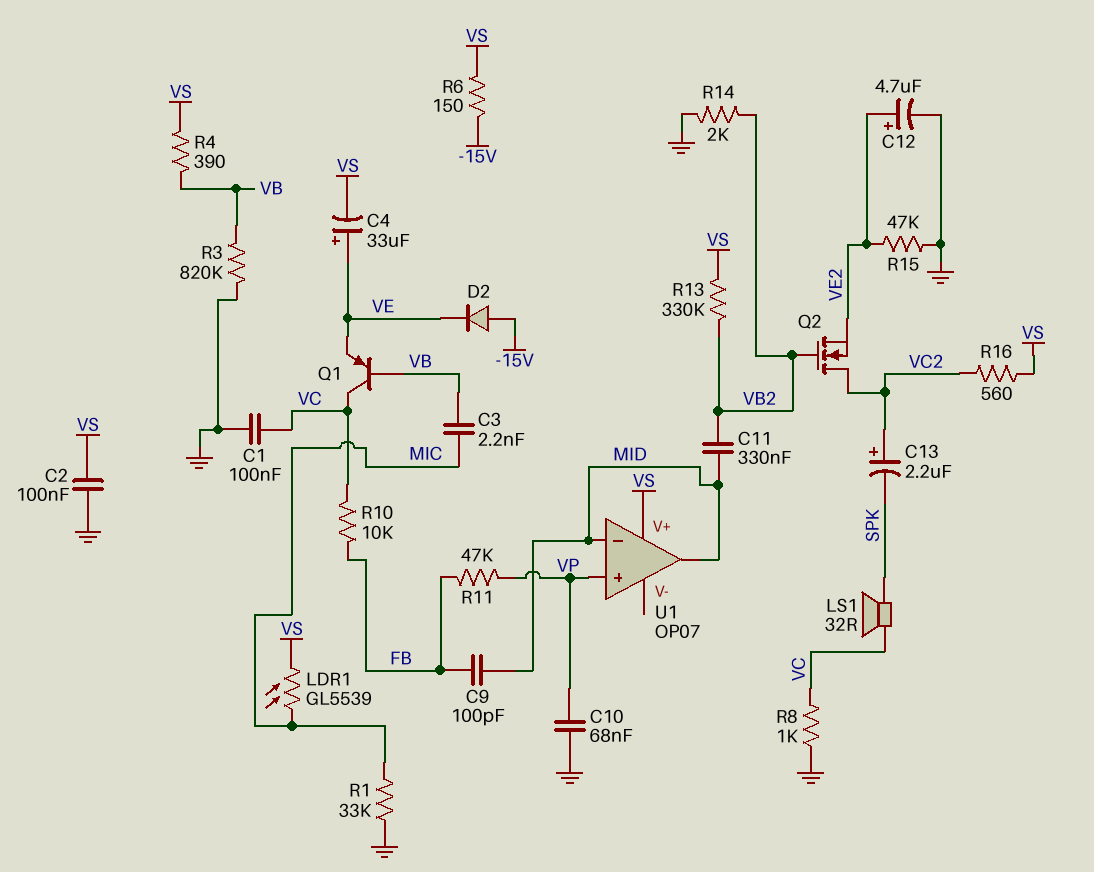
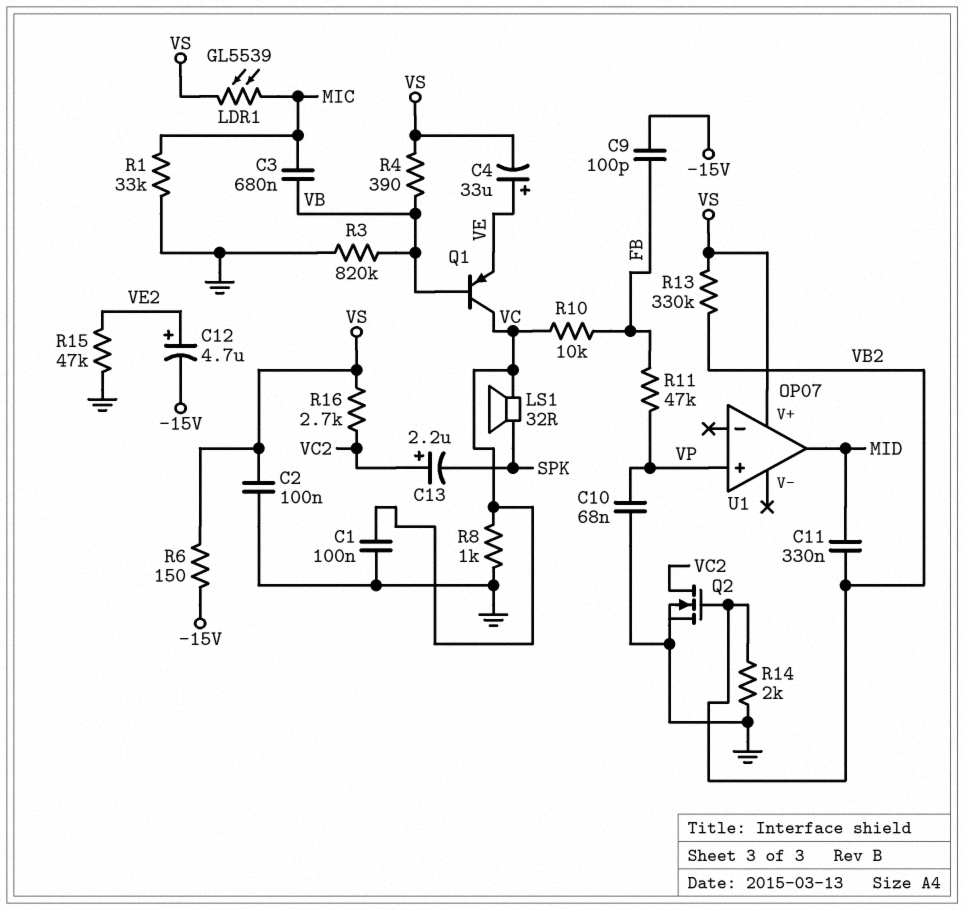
C3: 2.2nF (MIC, VB) -> 680nF (MIC, VB)
C9: 100pF (FB, MID) -> 100pF (-15V, FB)
C12: 4.7uF (plus VE2, minus GND) -> 4.7uF (plus VE2, minus -15V)
D2: diode (A -15V, K VE) -> none
Q2: NMOS (G VB2, D VC2, S VE2) -> NMOS (G VB2, D VC2, S GND)
R16: 560 (VC2, VS) -> 2.7k (VC2, VS)
U1 pin in-: MID -> none

